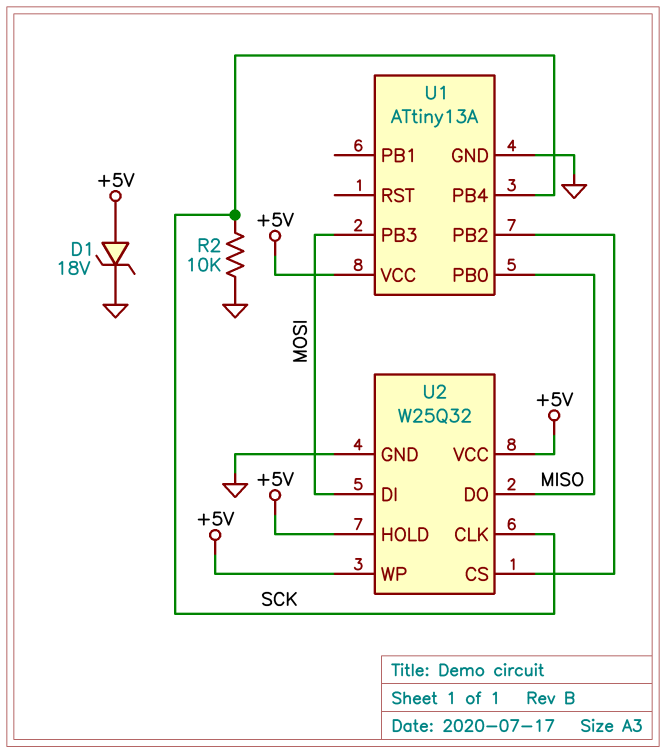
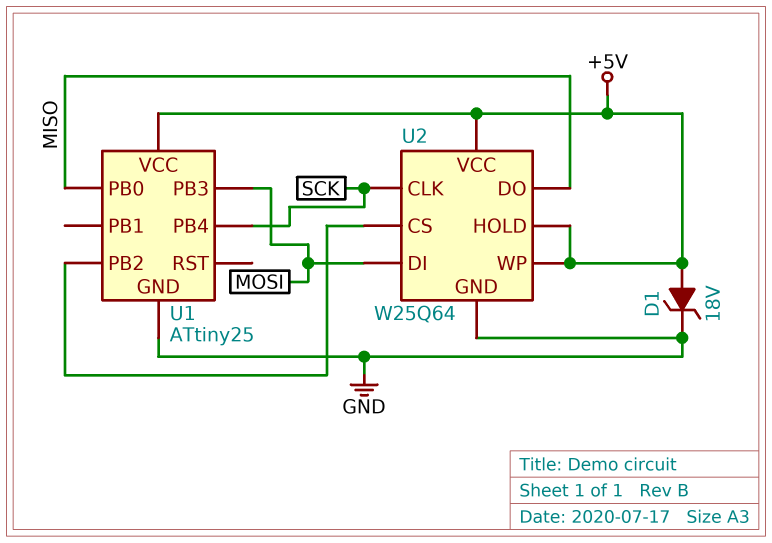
R2: 10k (GND, SCK) -> none
U1: ATtiny13A -> ATtiny25
U2: W25Q32 -> W25Q64

